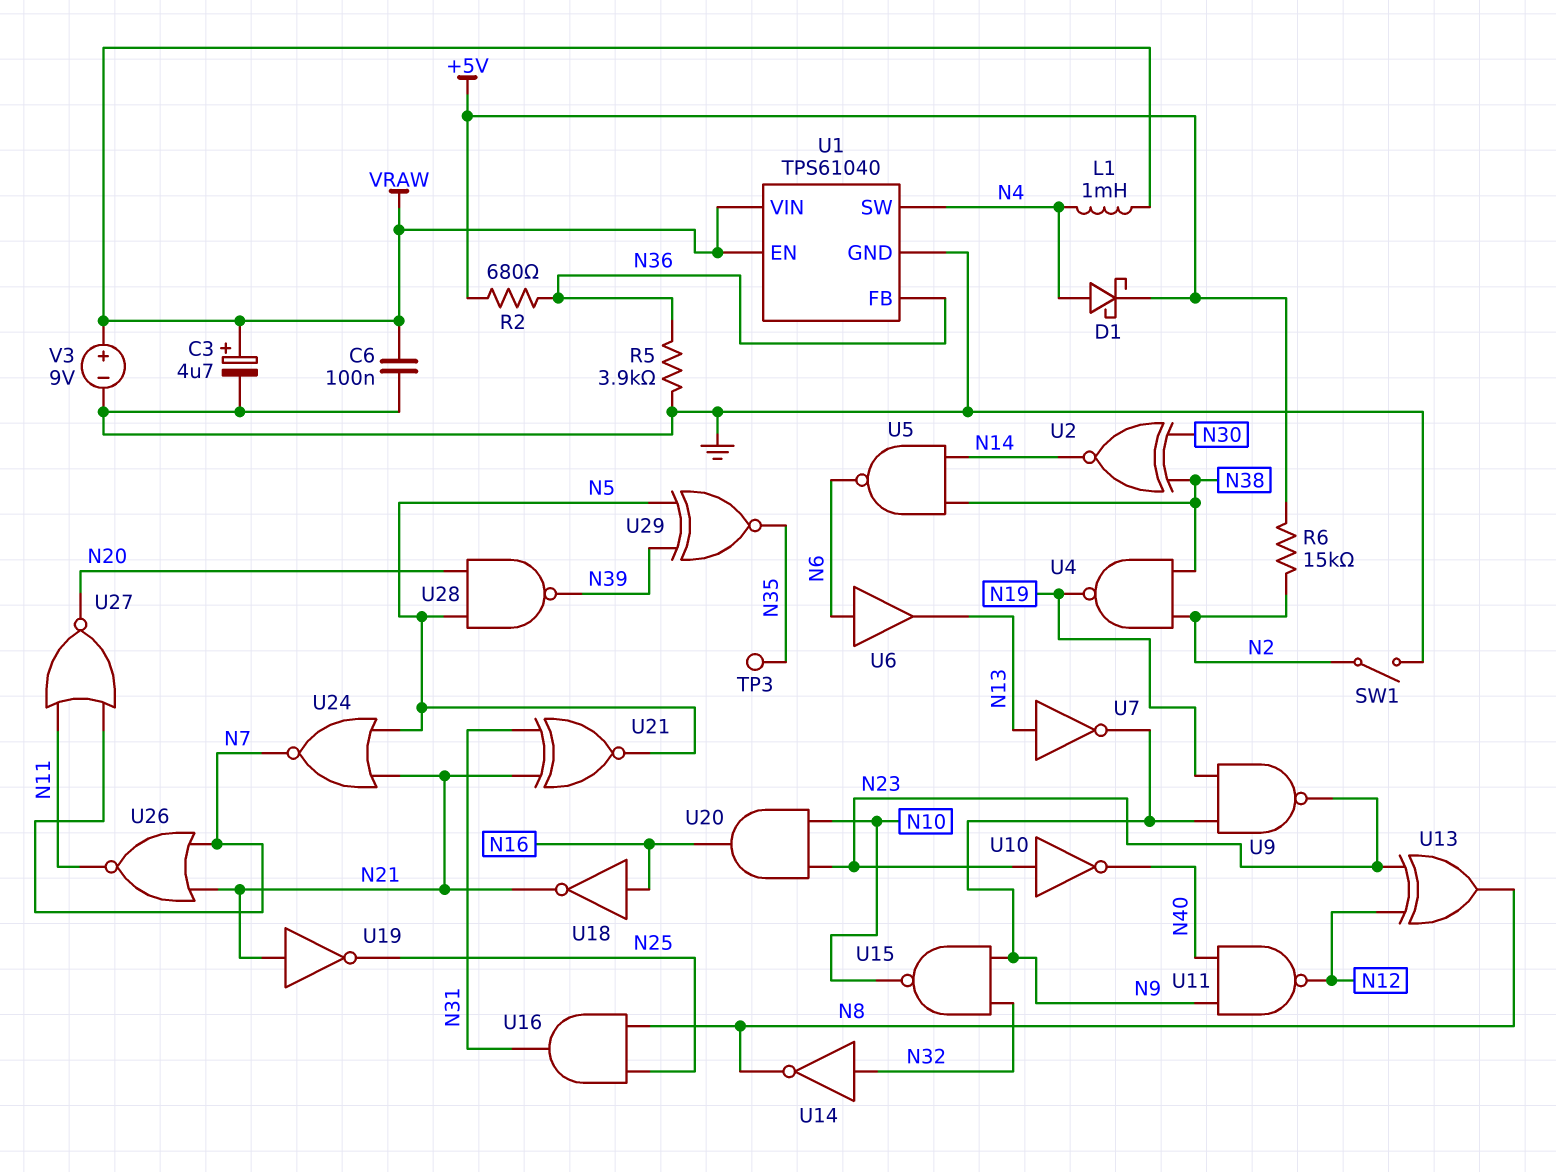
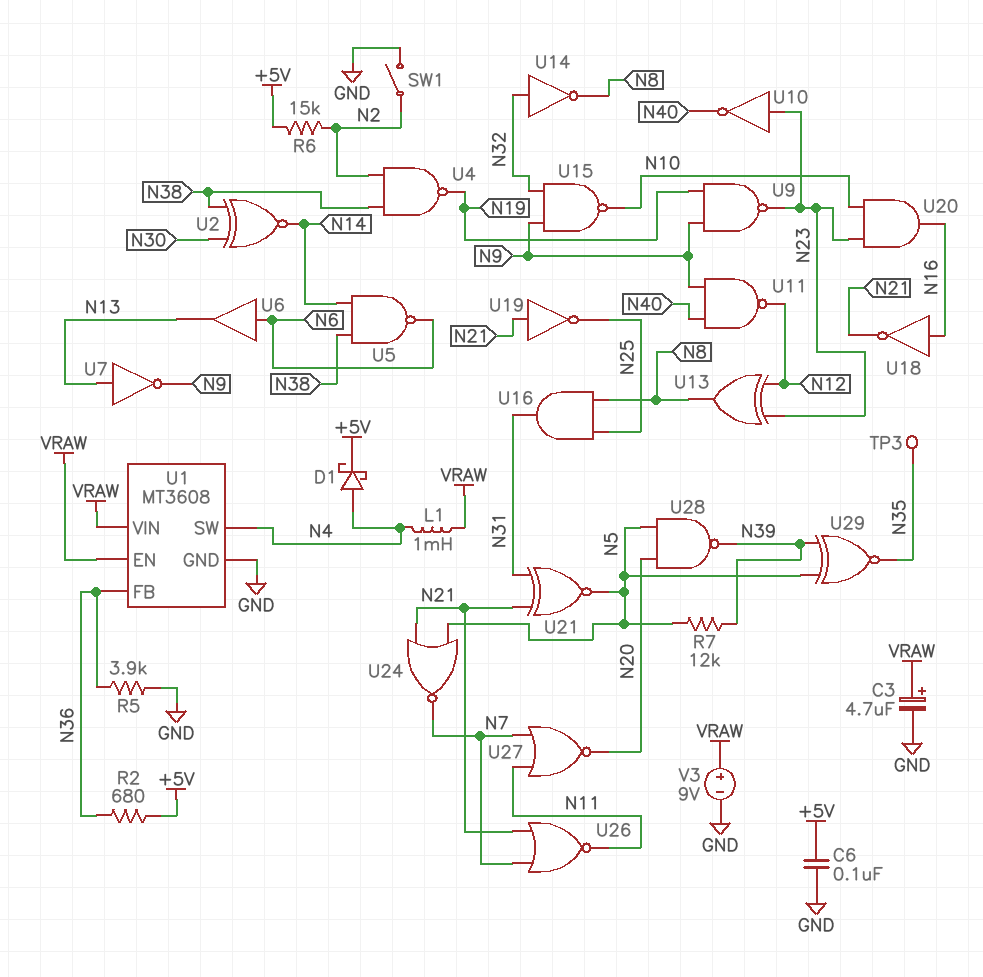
C6: 100nF (GND, VRAW) -> 100nF (+5V, GND)
R7: none -> 12k (N5, N39)
U1: TPS61040 -> MT3608

